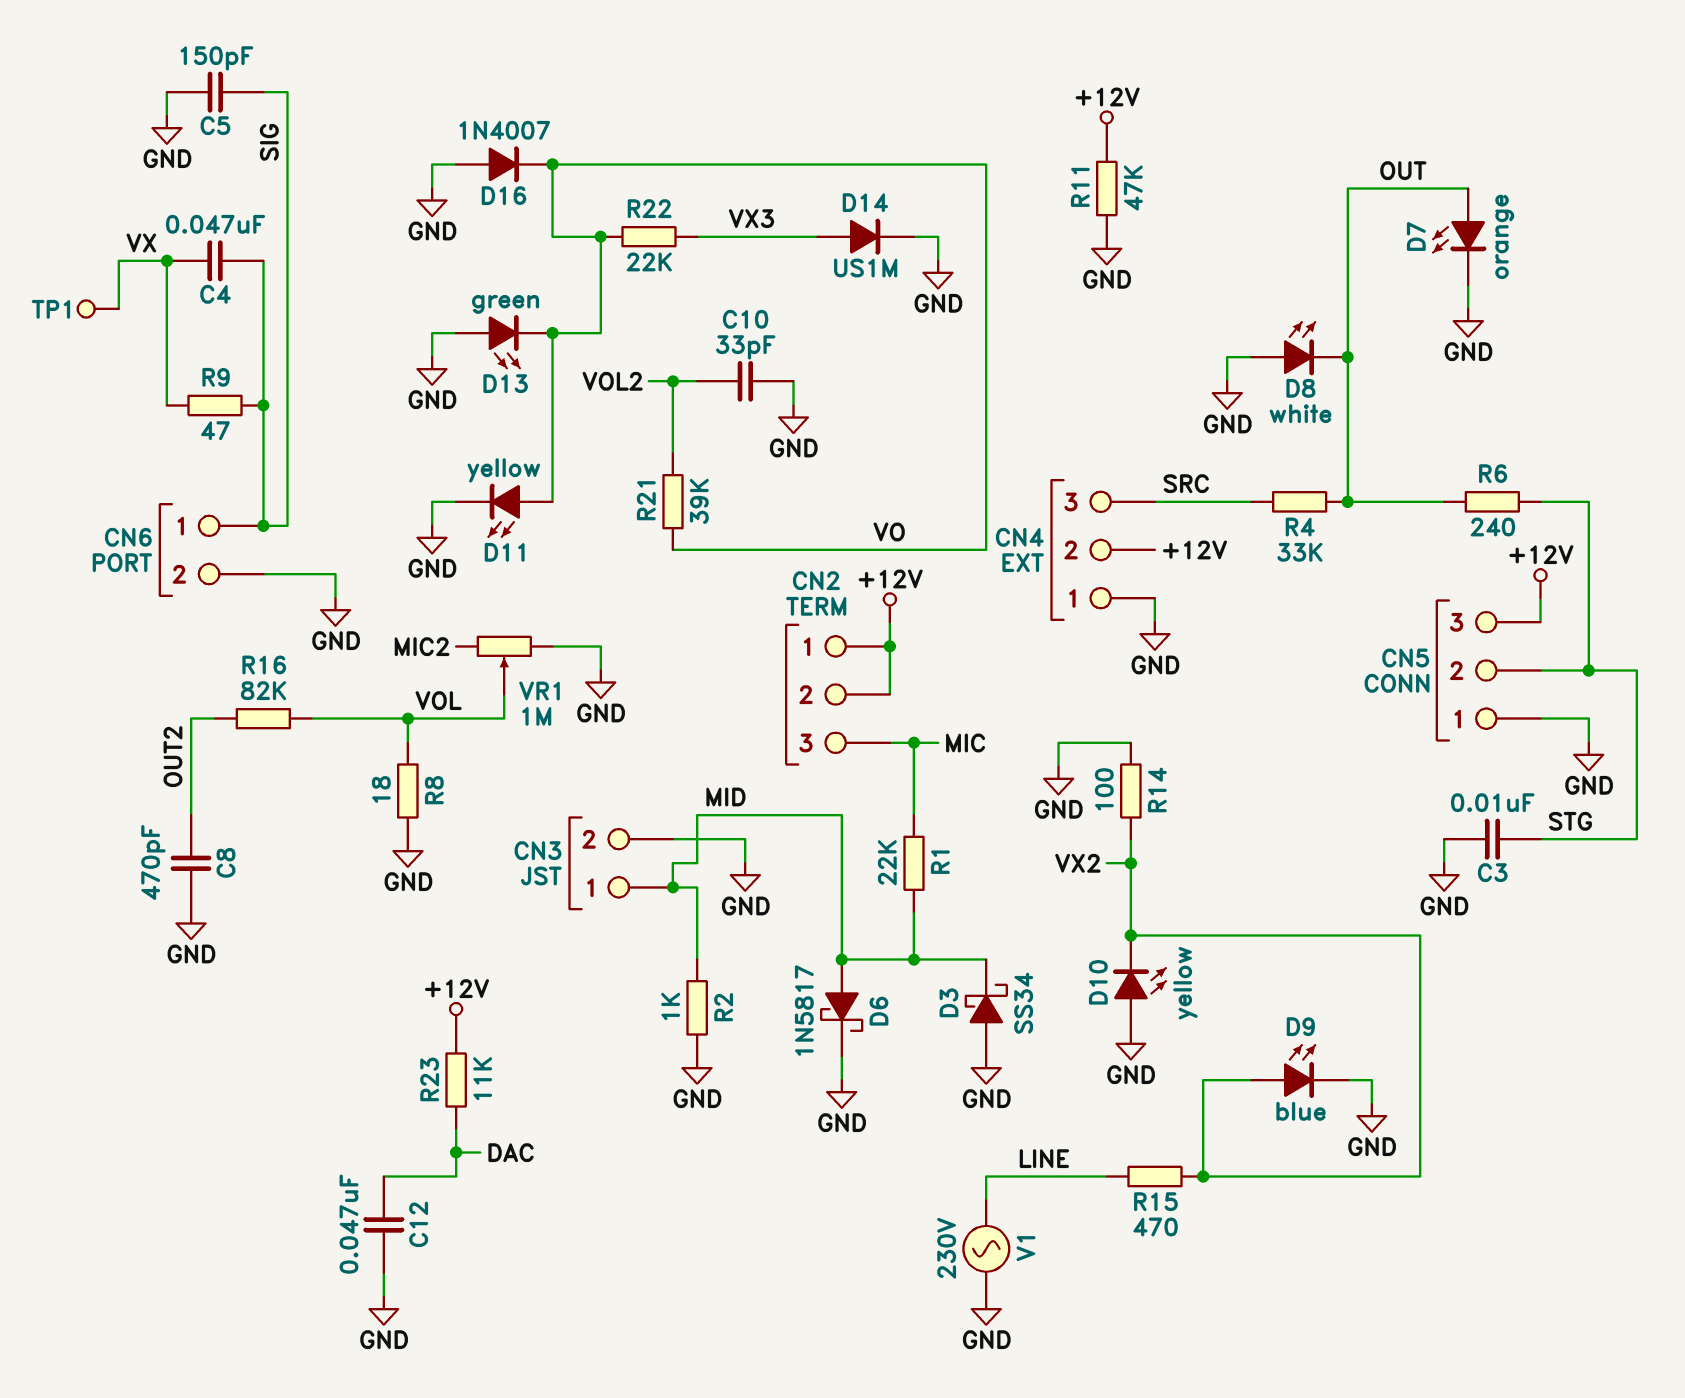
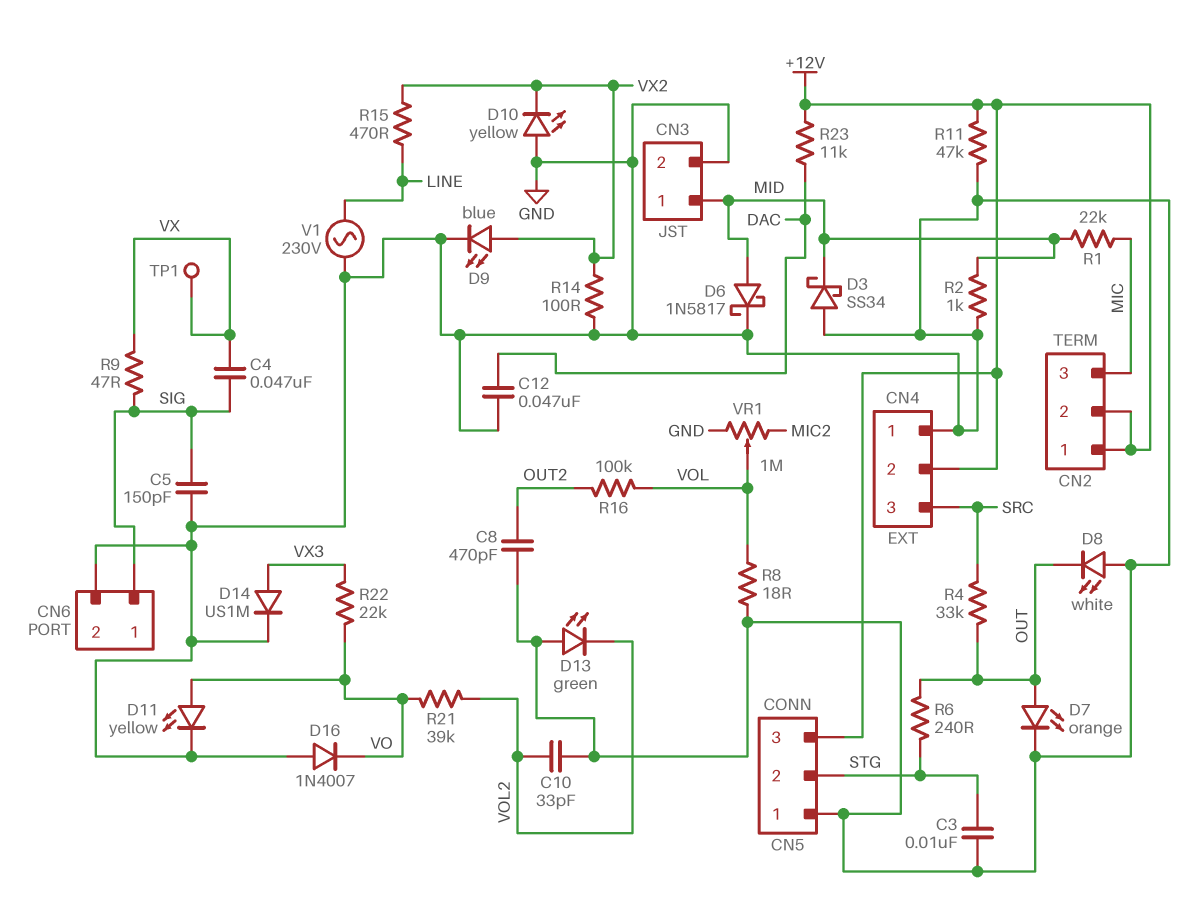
D13: LED green (A GND, K VO) -> LED green (A GND, K VOL2)
R16: 82k (OUT2, VOL) -> 100k (OUT2, VOL)

